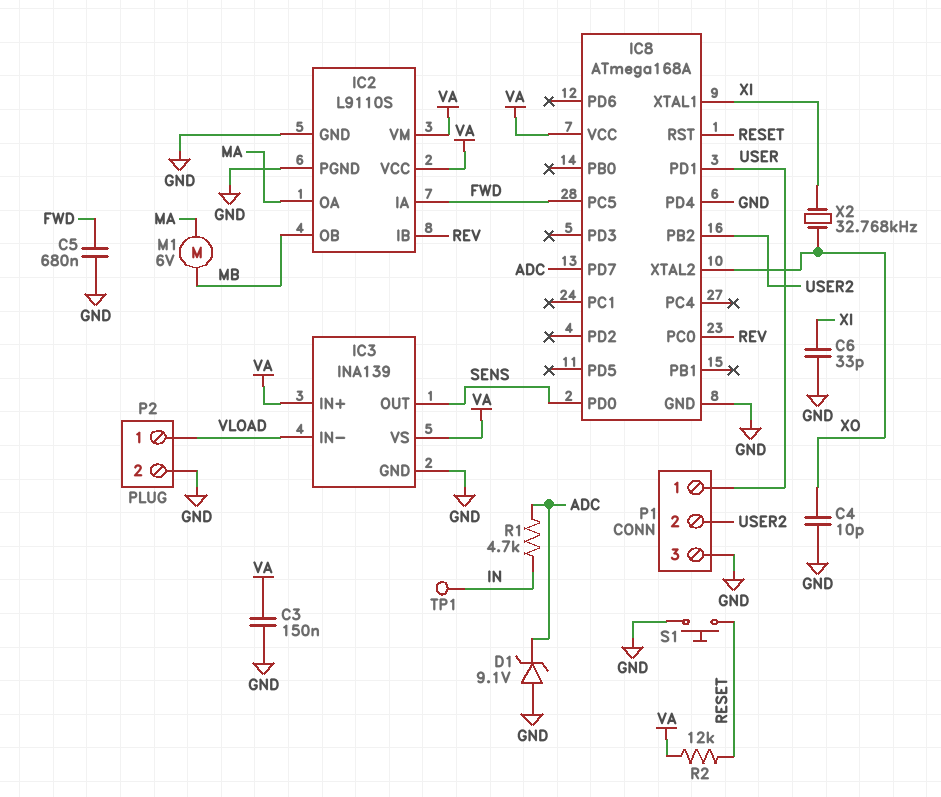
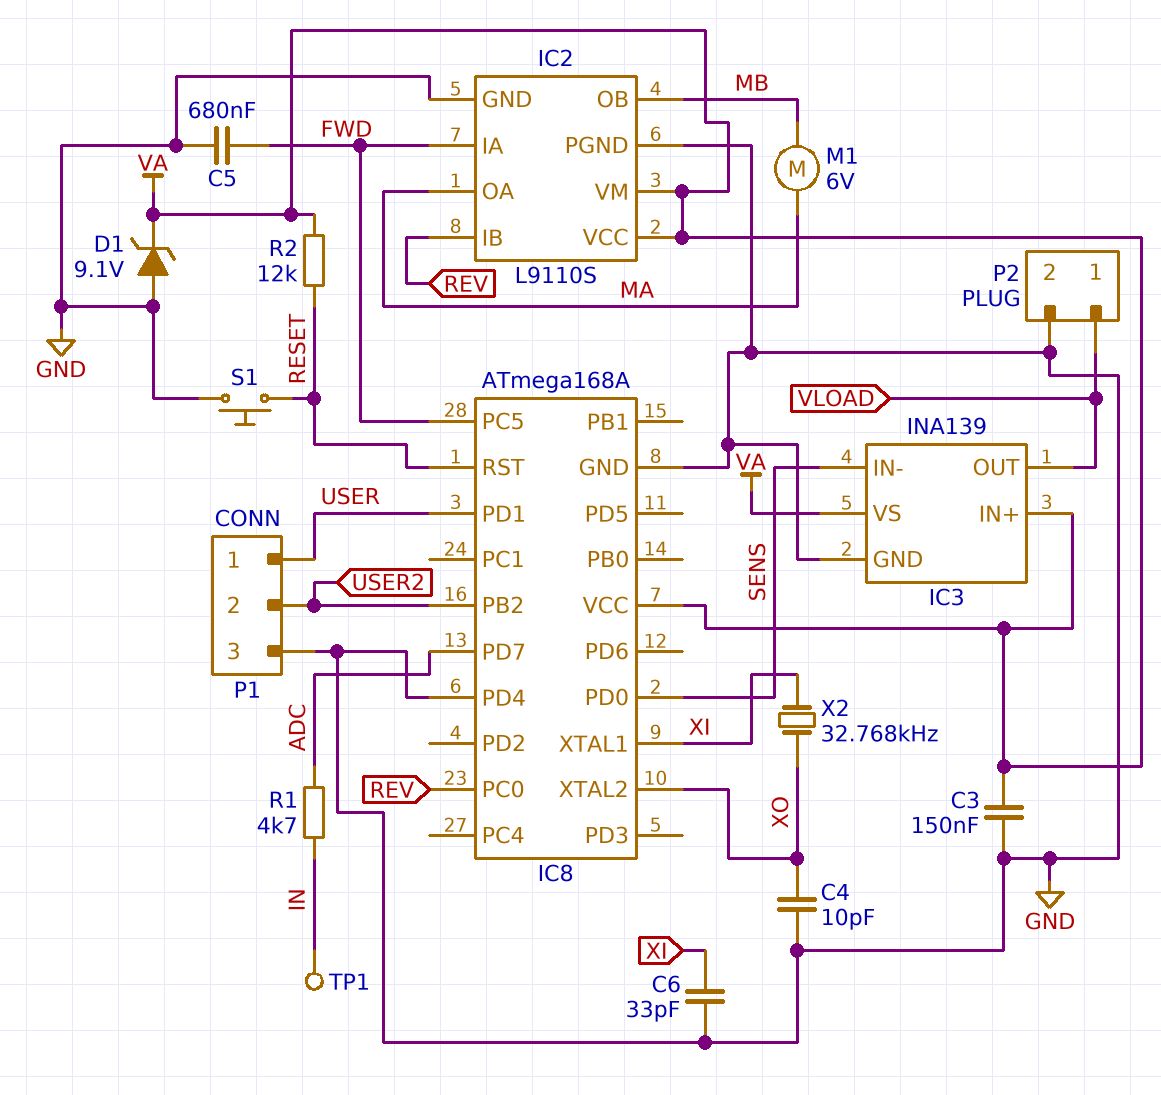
D1: zener 9.1V (A GND, K ADC) -> zener 9.1V (A GND, K VA)
IC3 pin IN-: VLOAD -> SENS
IC3 pin OUT: SENS -> VLOAD

